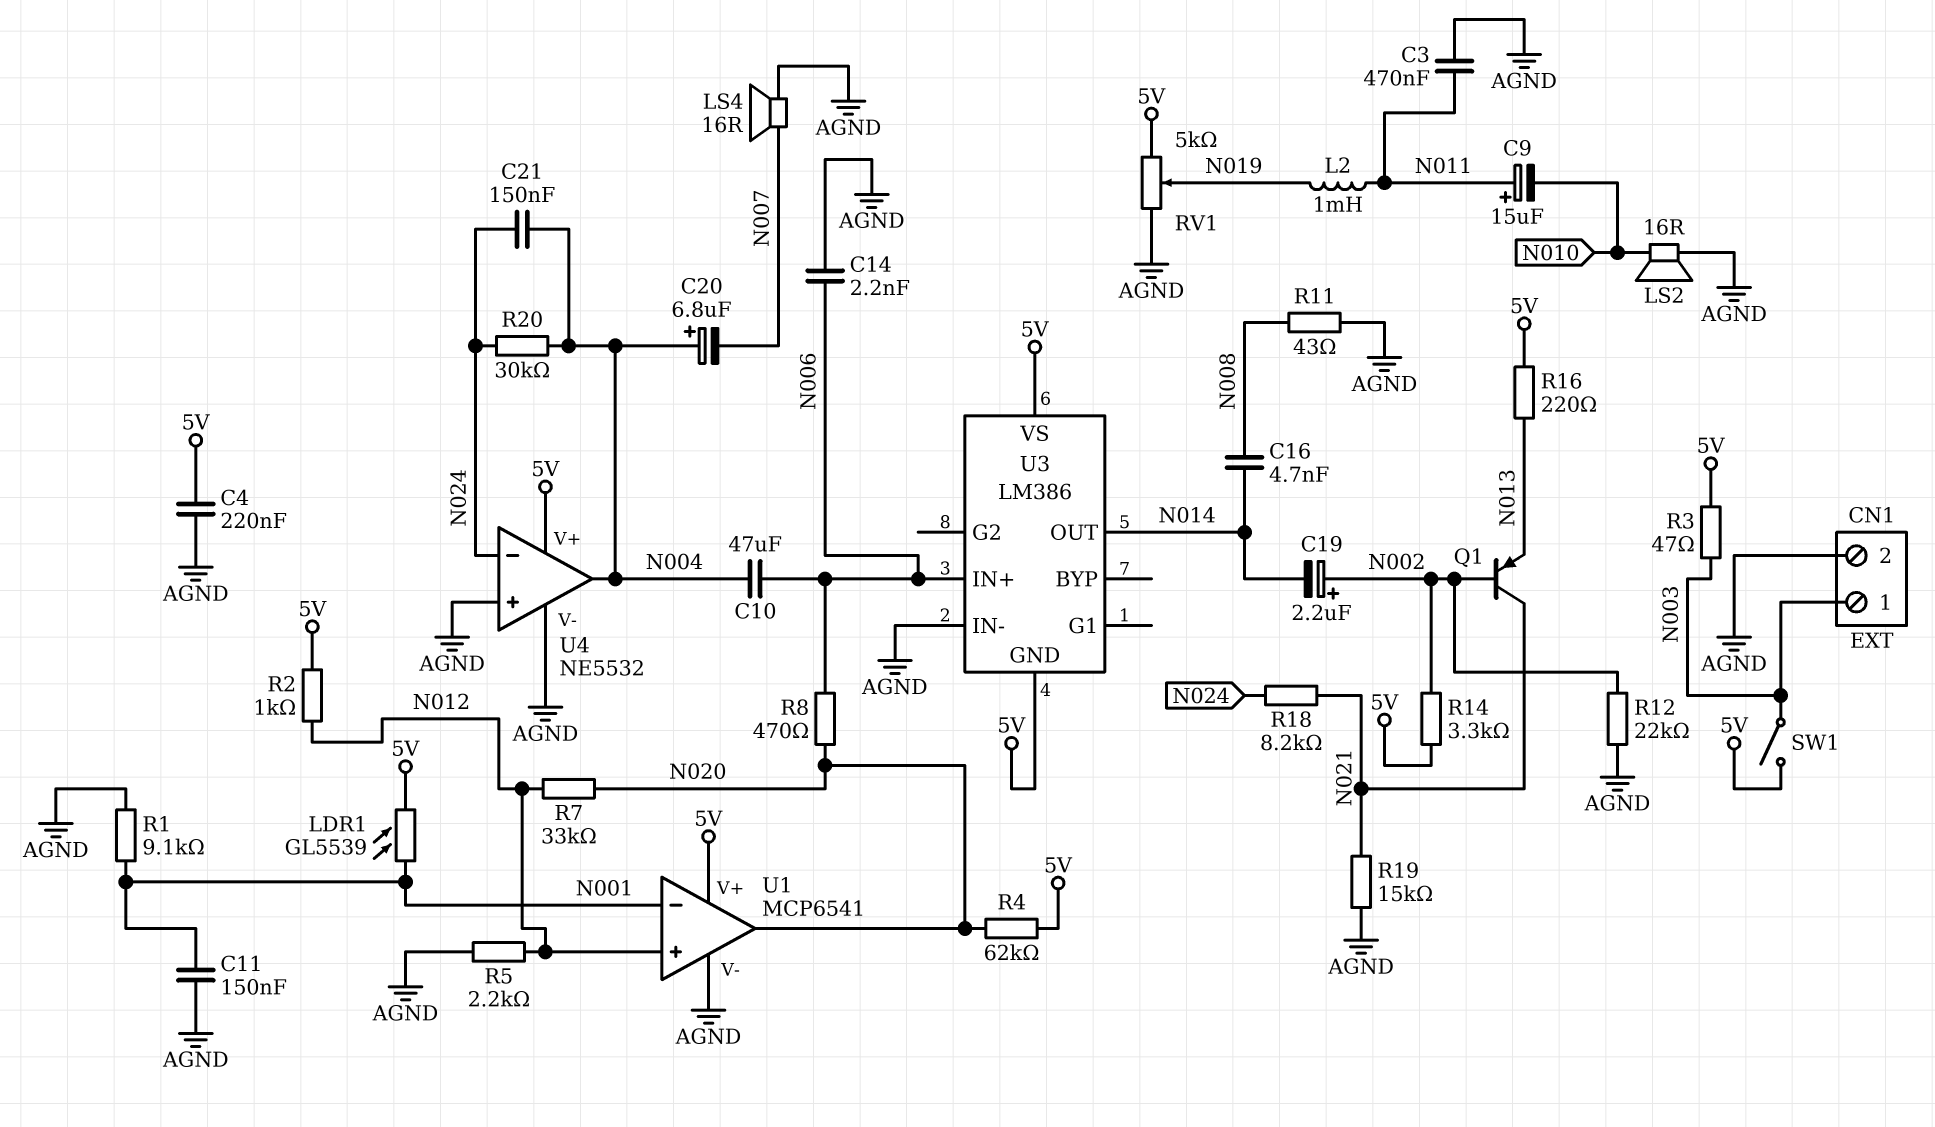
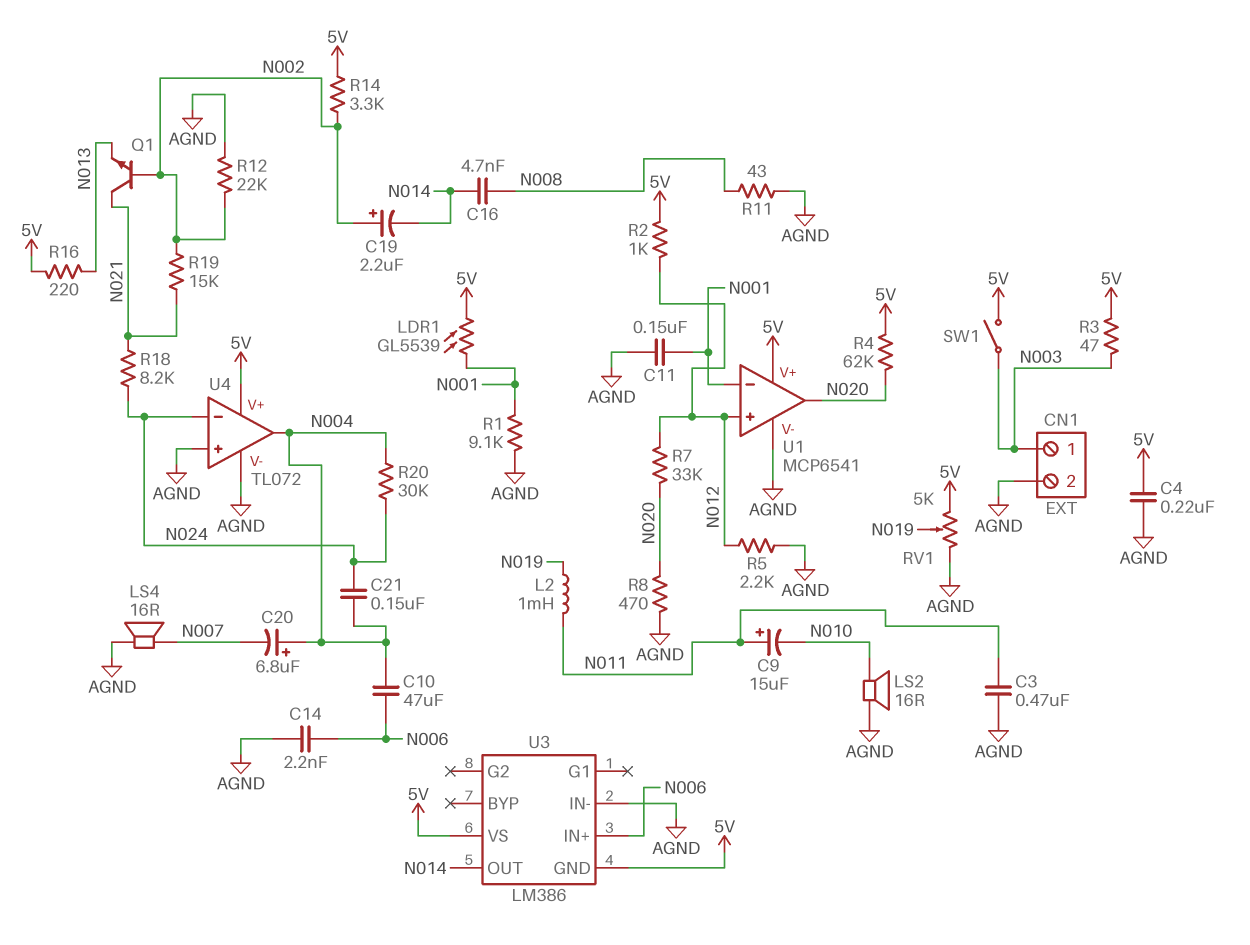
Q1: PNP (B N002, C N021, E N013) -> NPN (B N002, C N021, E N013)
R8: 470 (N006, N020) -> 470 (AGND, N020)
R19: 15k (AGND, N021) -> 15k (N002, N021)
U4: NE5532 -> TL072

